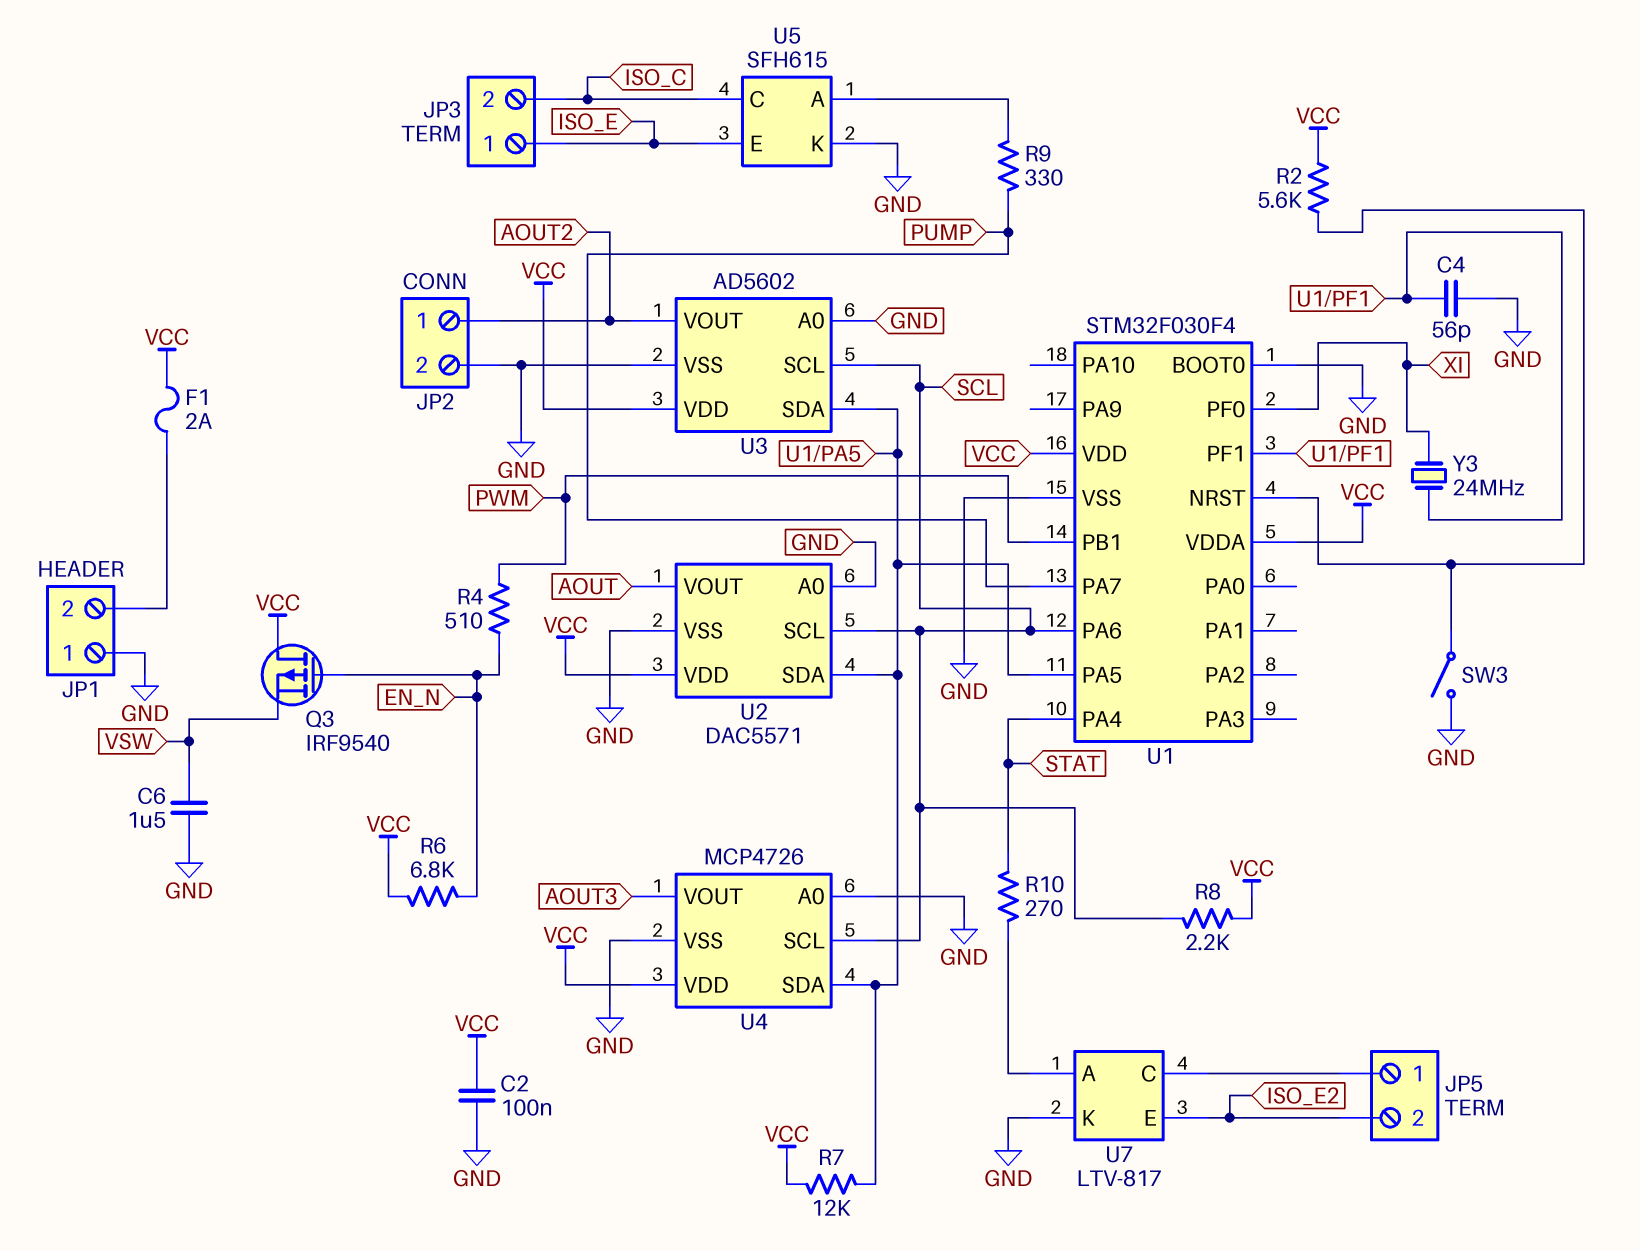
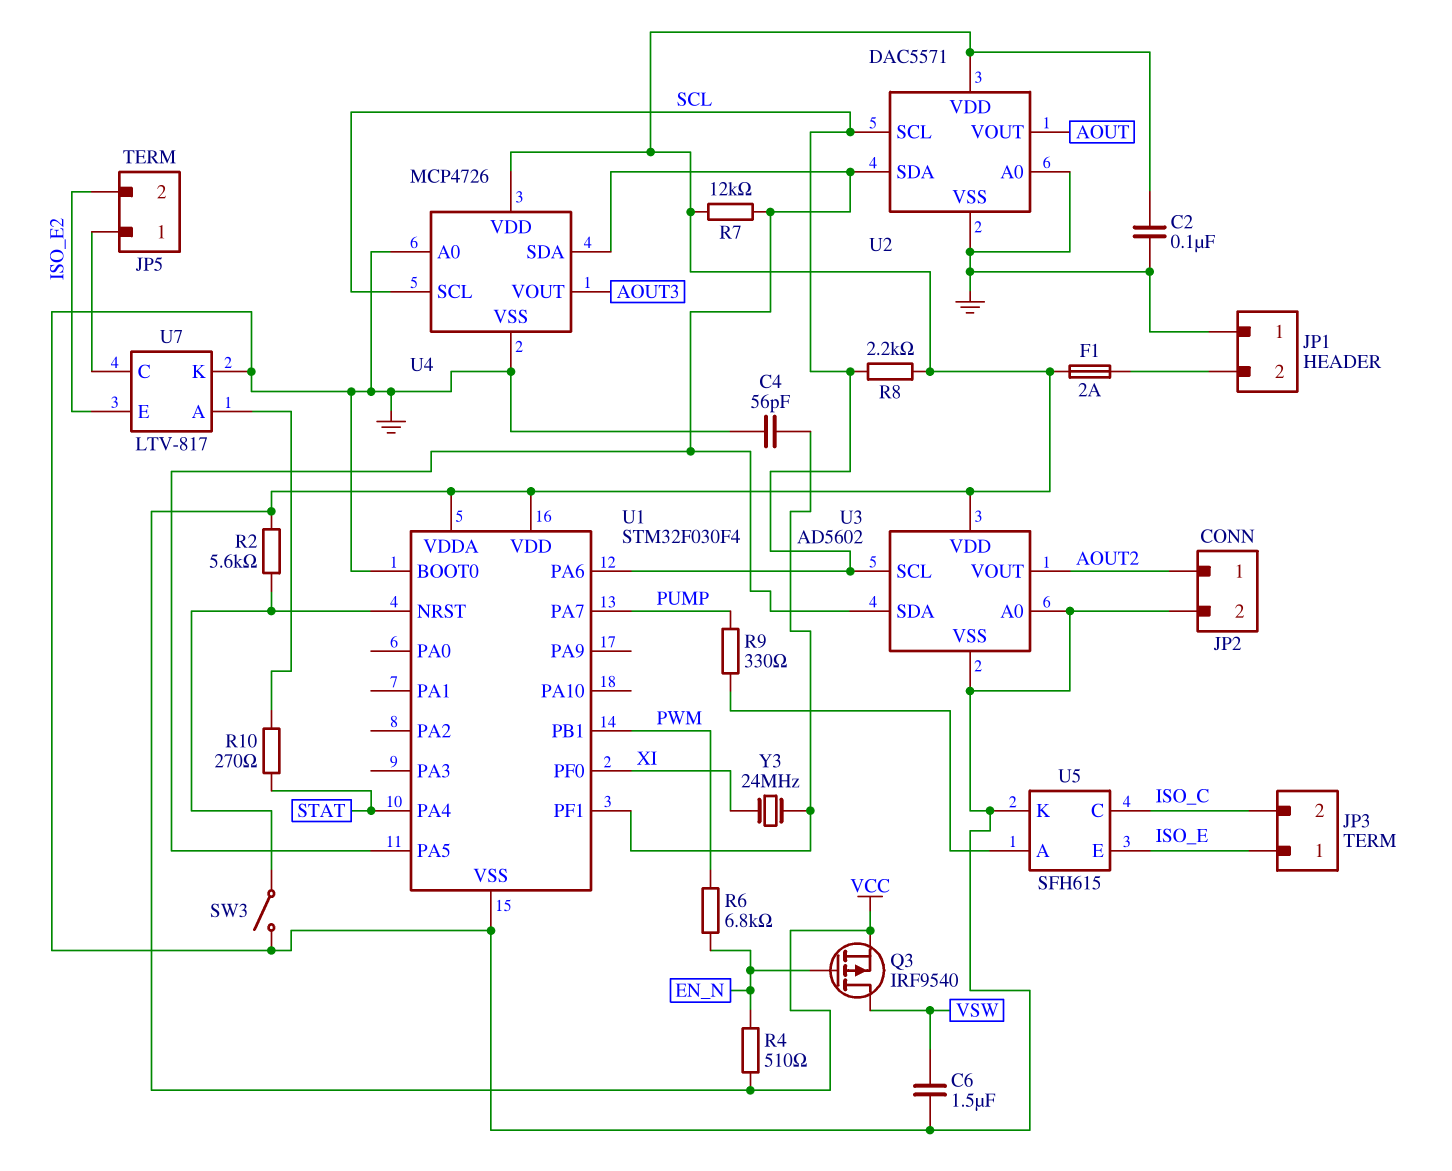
Q3: PMOS IRF9540 (G EN_N, D VCC, S VSW) -> PMOS IRF9540 (G EN_N, D VSW, S VCC)
R4: 510 (EN_N, PWM) -> 510 (EN_N, VCC)
R6: 6.8k (EN_N, VCC) -> 6.8k (EN_N, PWM)

